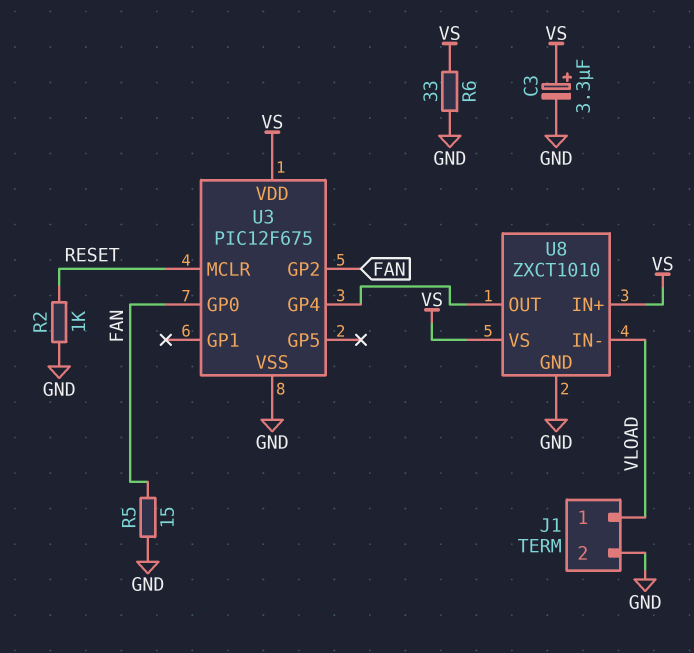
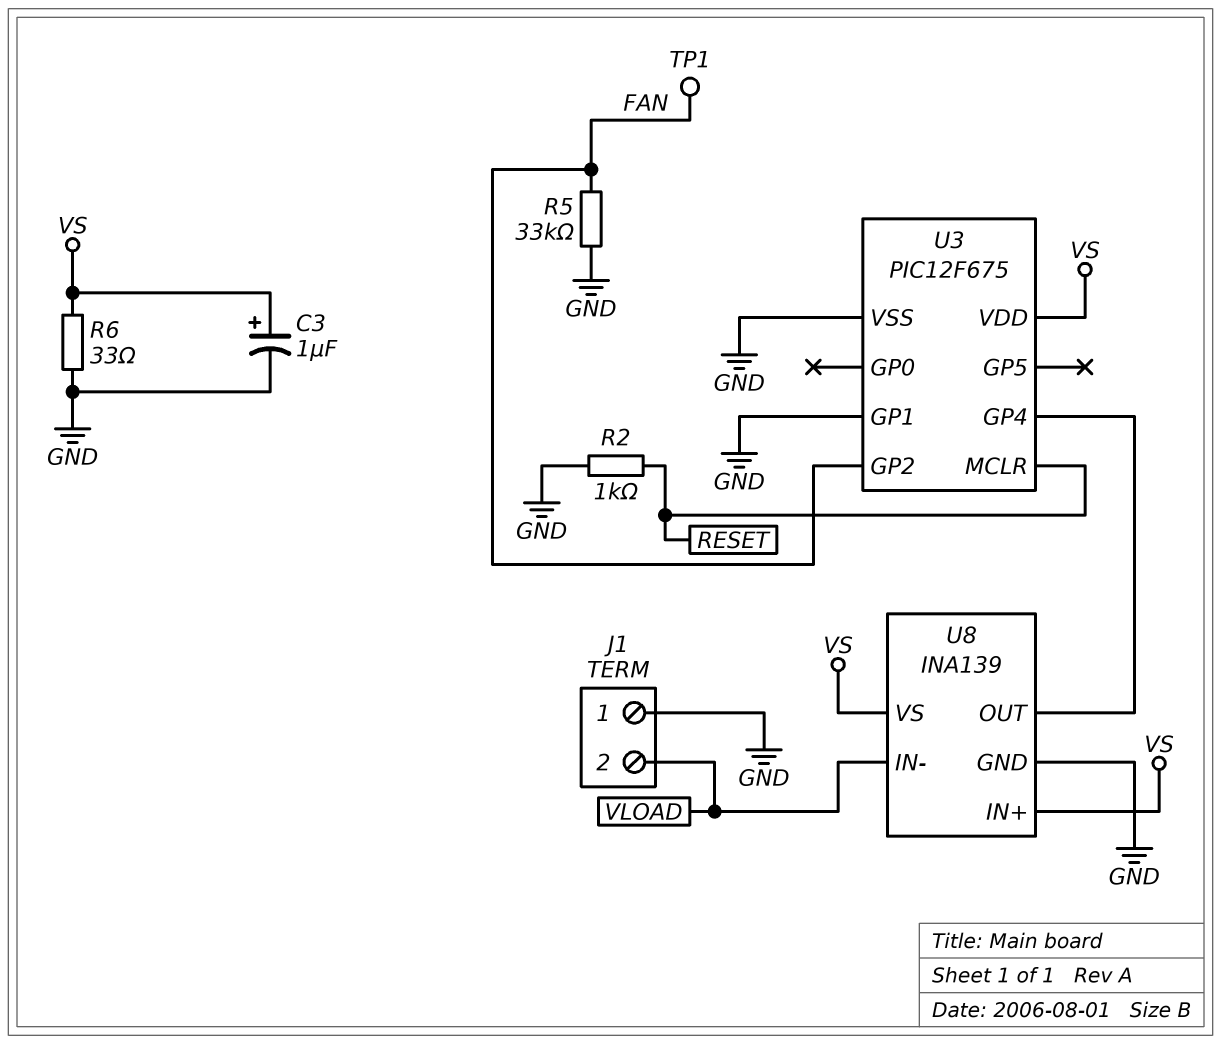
C3: 3.3uF (plus VS, minus GND) -> 1uF (plus VS, minus GND)
J1 pin 1: VLOAD -> GND
J1 pin 2: GND -> VLOAD
R5: 15 (FAN, GND) -> 33k (FAN, GND)
TP1: none -> test point (FAN)
U3 pin GP0: FAN -> none
U3 pin GP1: none -> GND
U8: ZXCT1010 -> INA139

